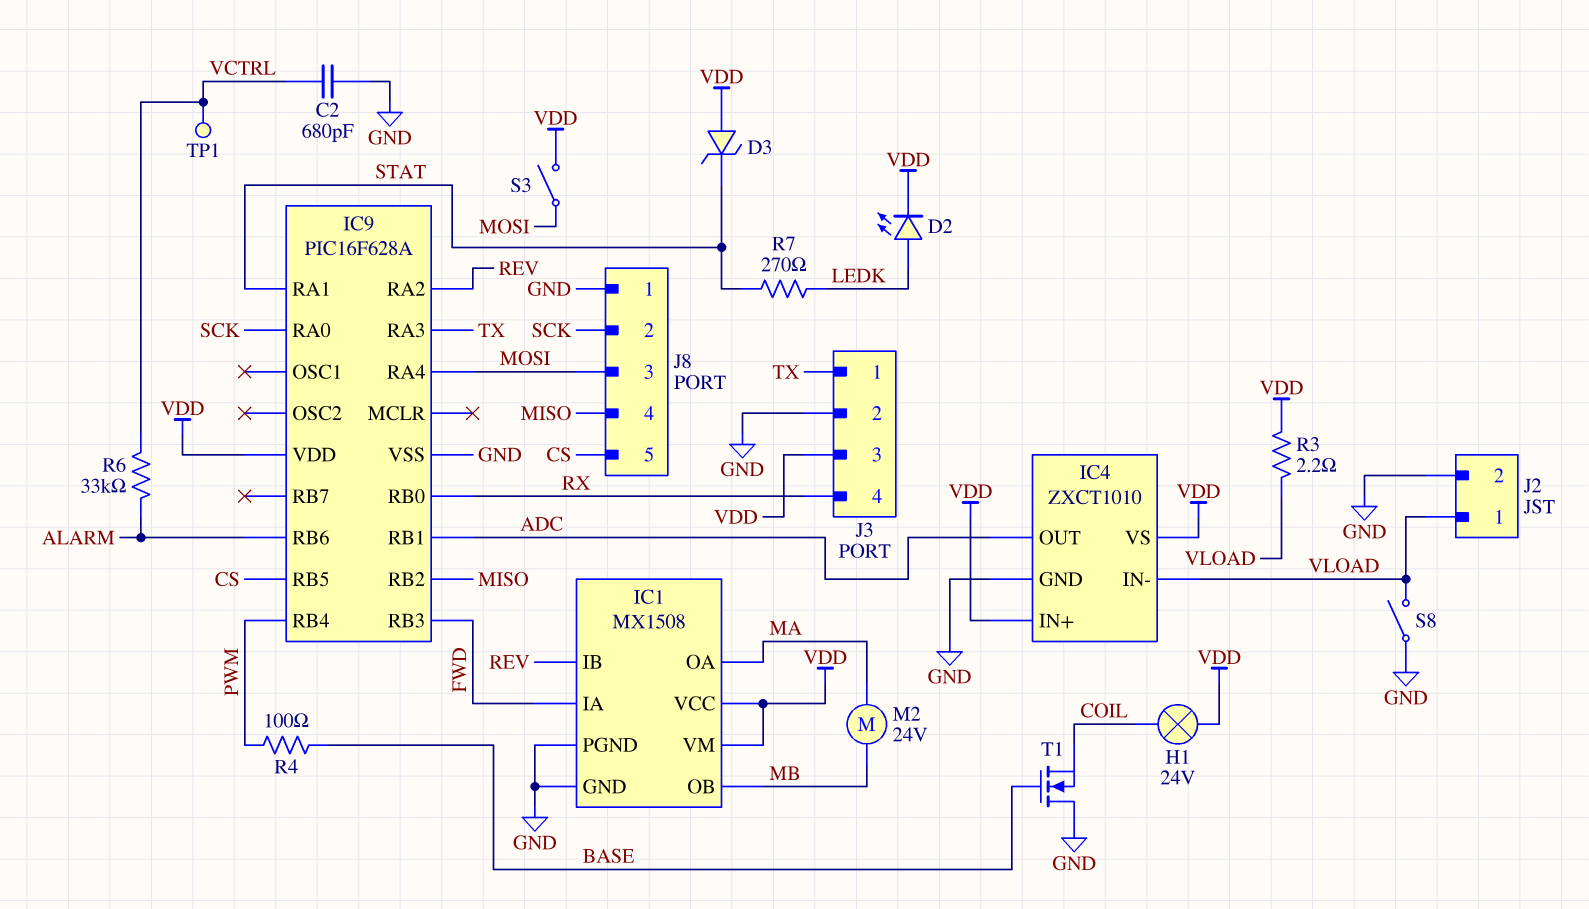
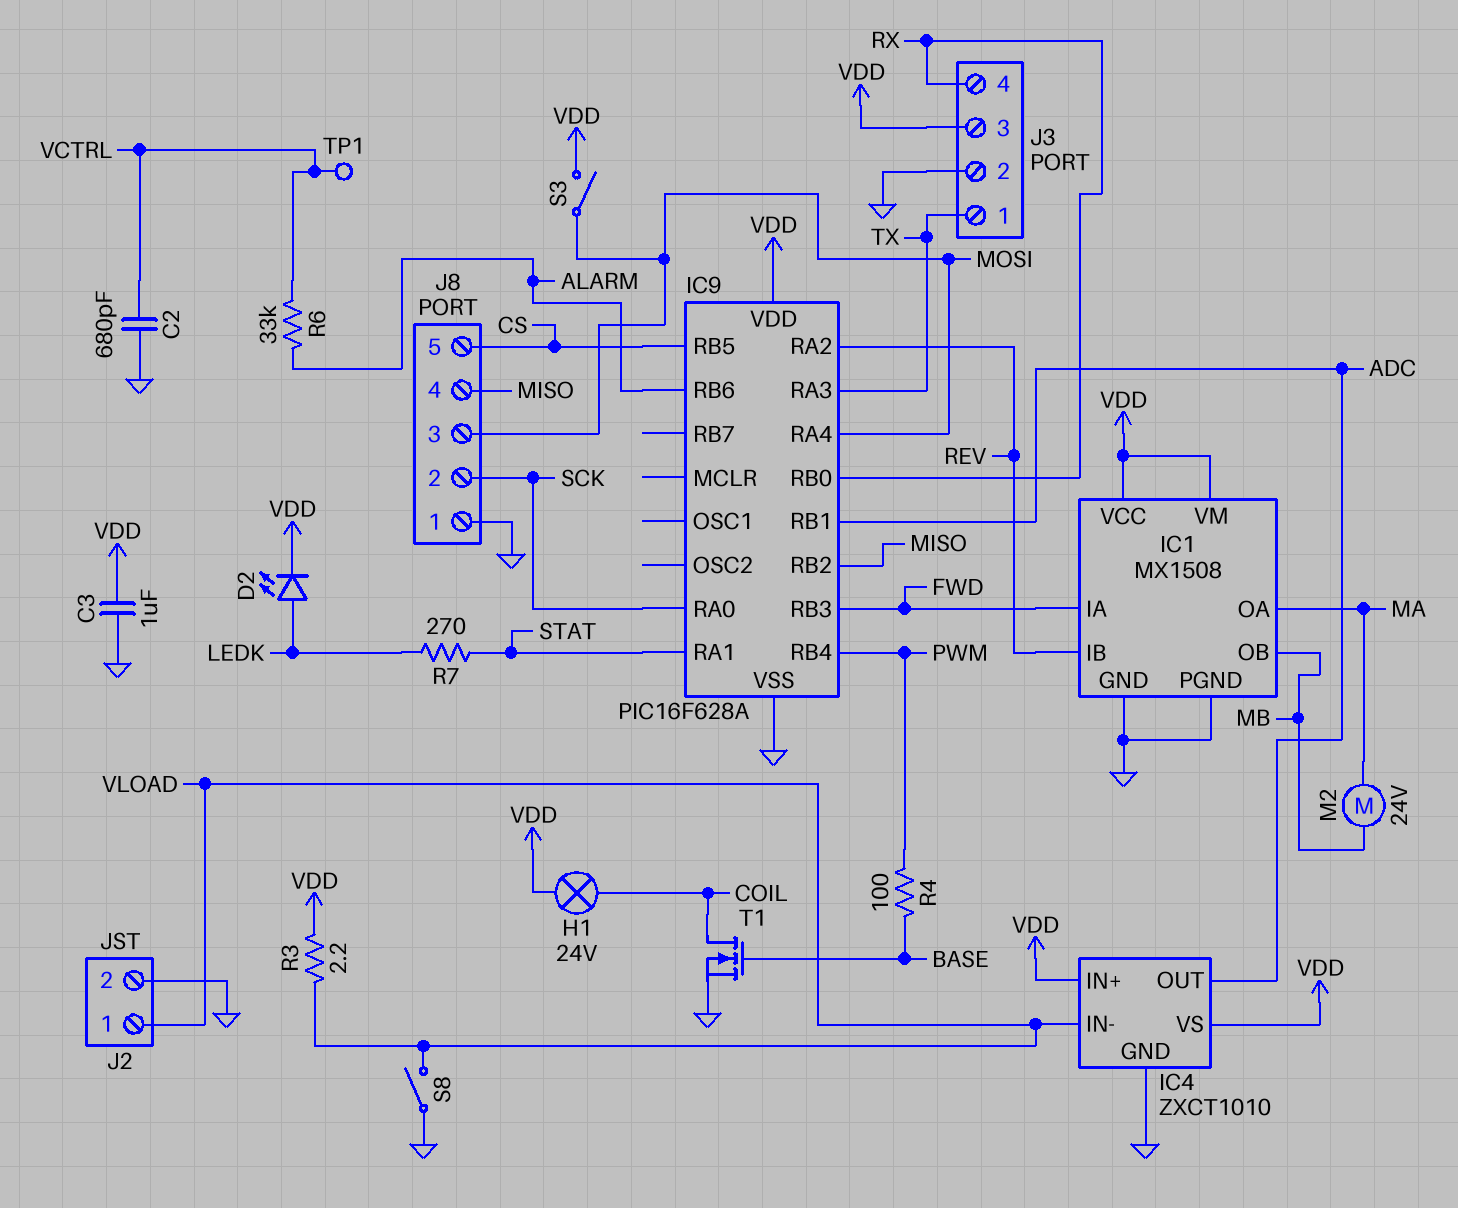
C3: none -> 1uF (GND, VDD)
D3: zener (A VDD, K STAT) -> none
T1: NMOS (G BASE, D GND, S COIL) -> NMOS (G BASE, D COIL, S GND)

